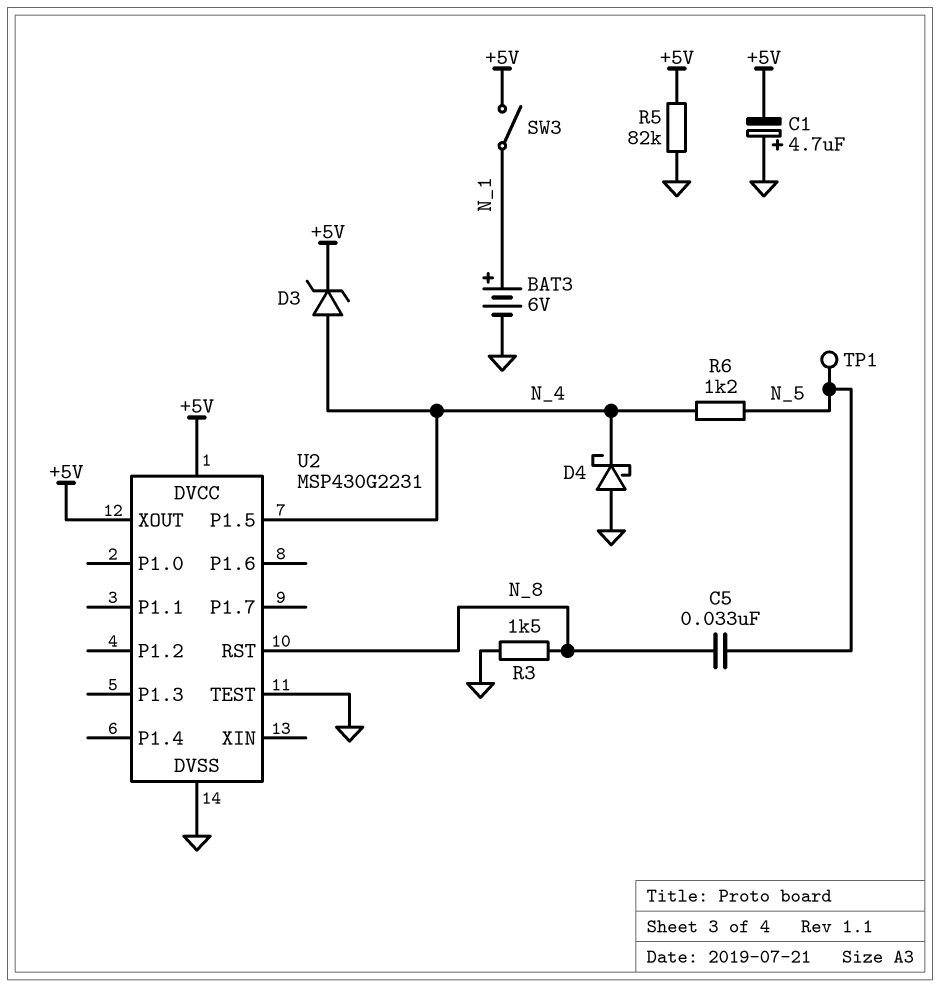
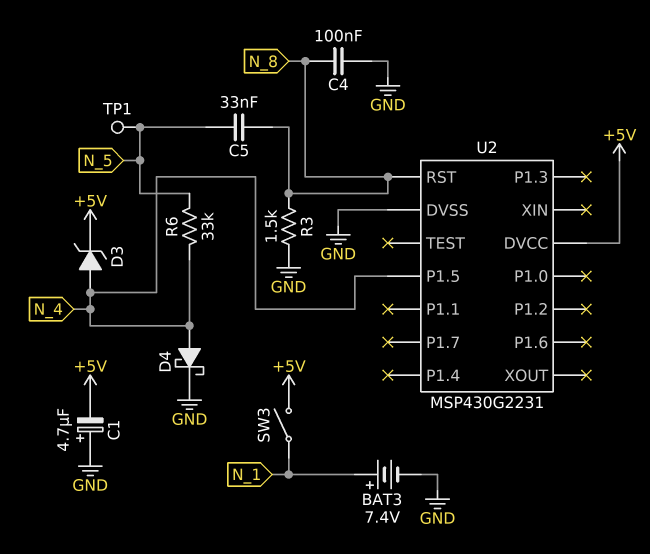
BAT3: 6V (plus N_1, minus GND) -> 7.4V (plus N_1, minus GND)
C4: none -> 100nF (GND, N_8)
D4: schottky (A GND, K N_4) -> schottky (A N_4, K GND)
R5: 82k (+5V, GND) -> none
R6: 1.2k (N_4, N_5) -> 33k (N_4, N_5)
U2 pin TEST: GND -> none
U2 pin XOUT: +5V -> none

